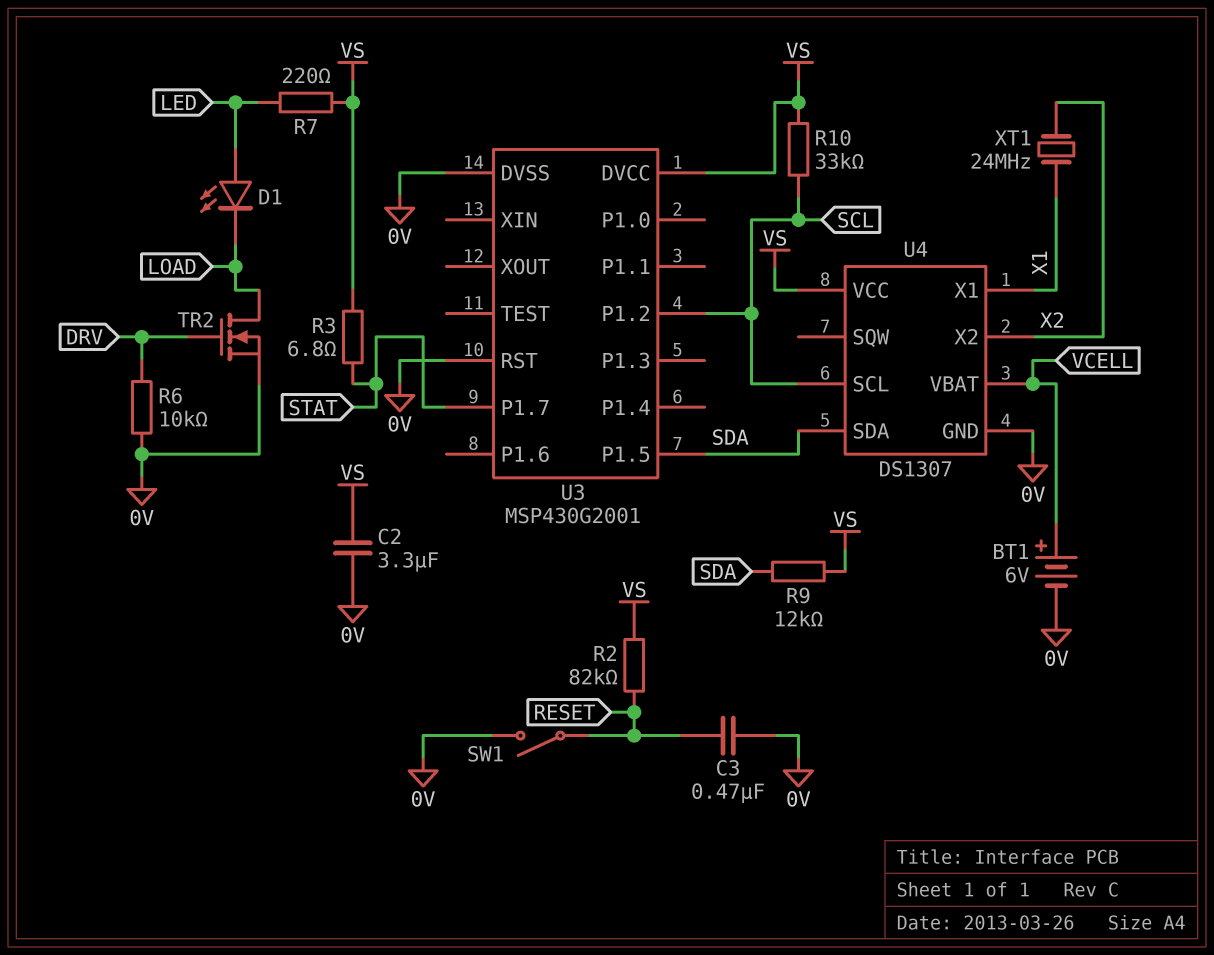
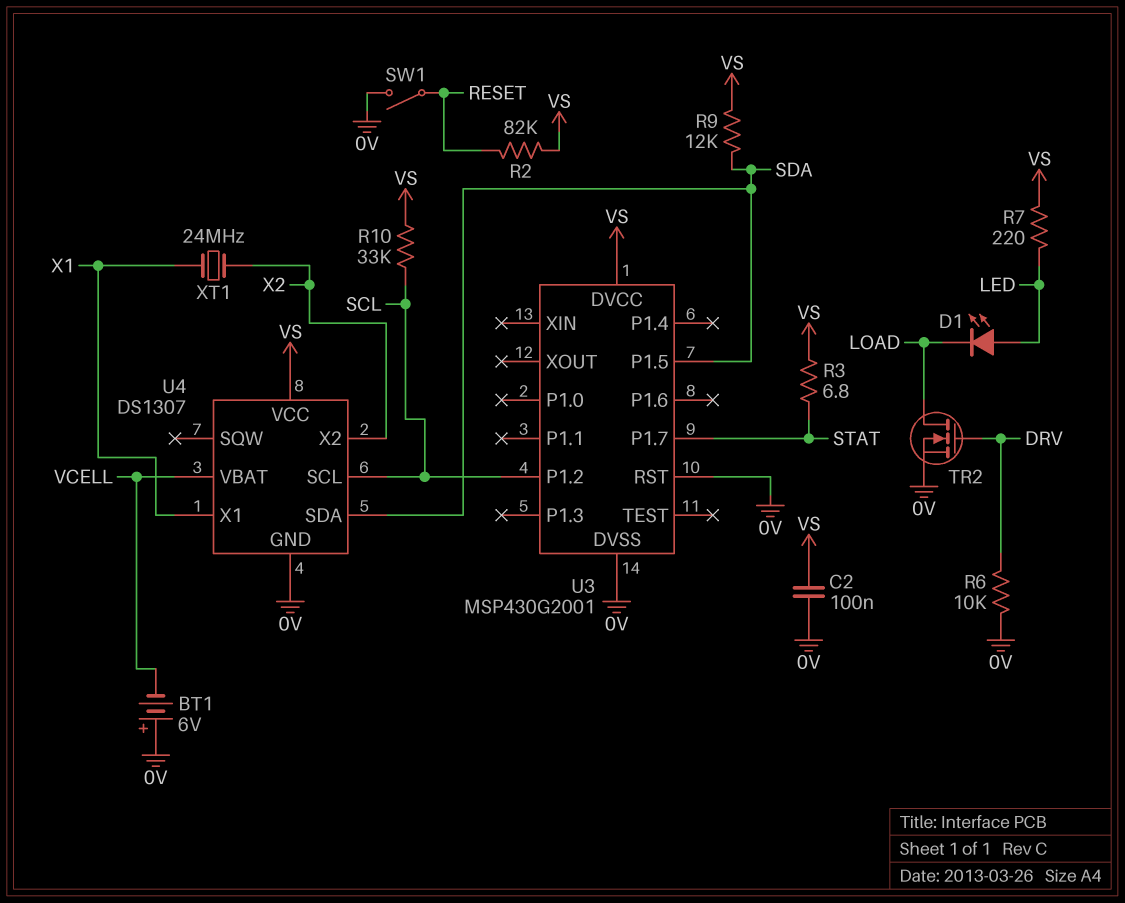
BT1: 6V (plus VCELL, minus 0V) -> 6V (plus 0V, minus VCELL)
C2: 3.3uF (0V, VS) -> 100nF (0V, VS)
C3: 470nF (0V, RESET) -> none

